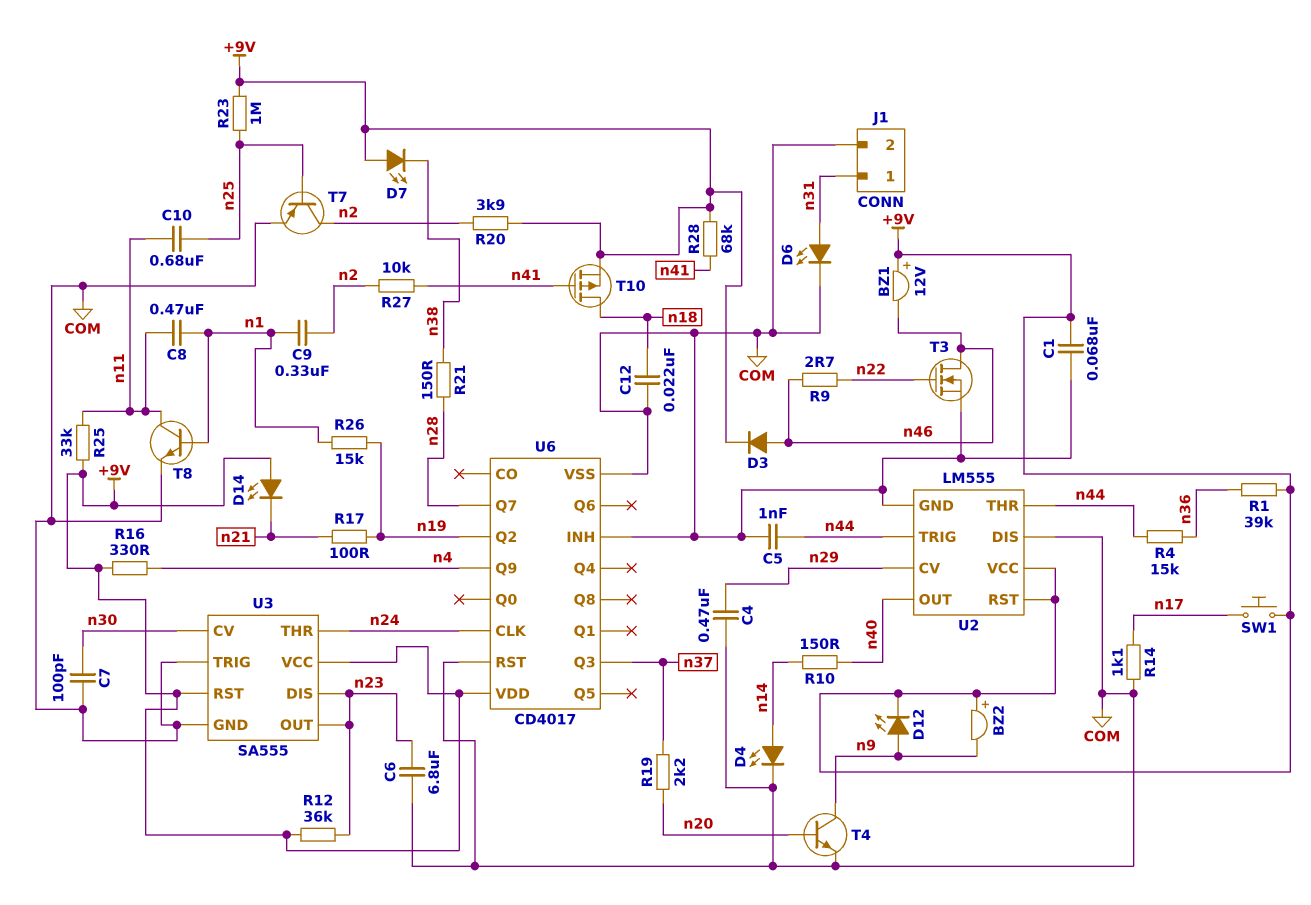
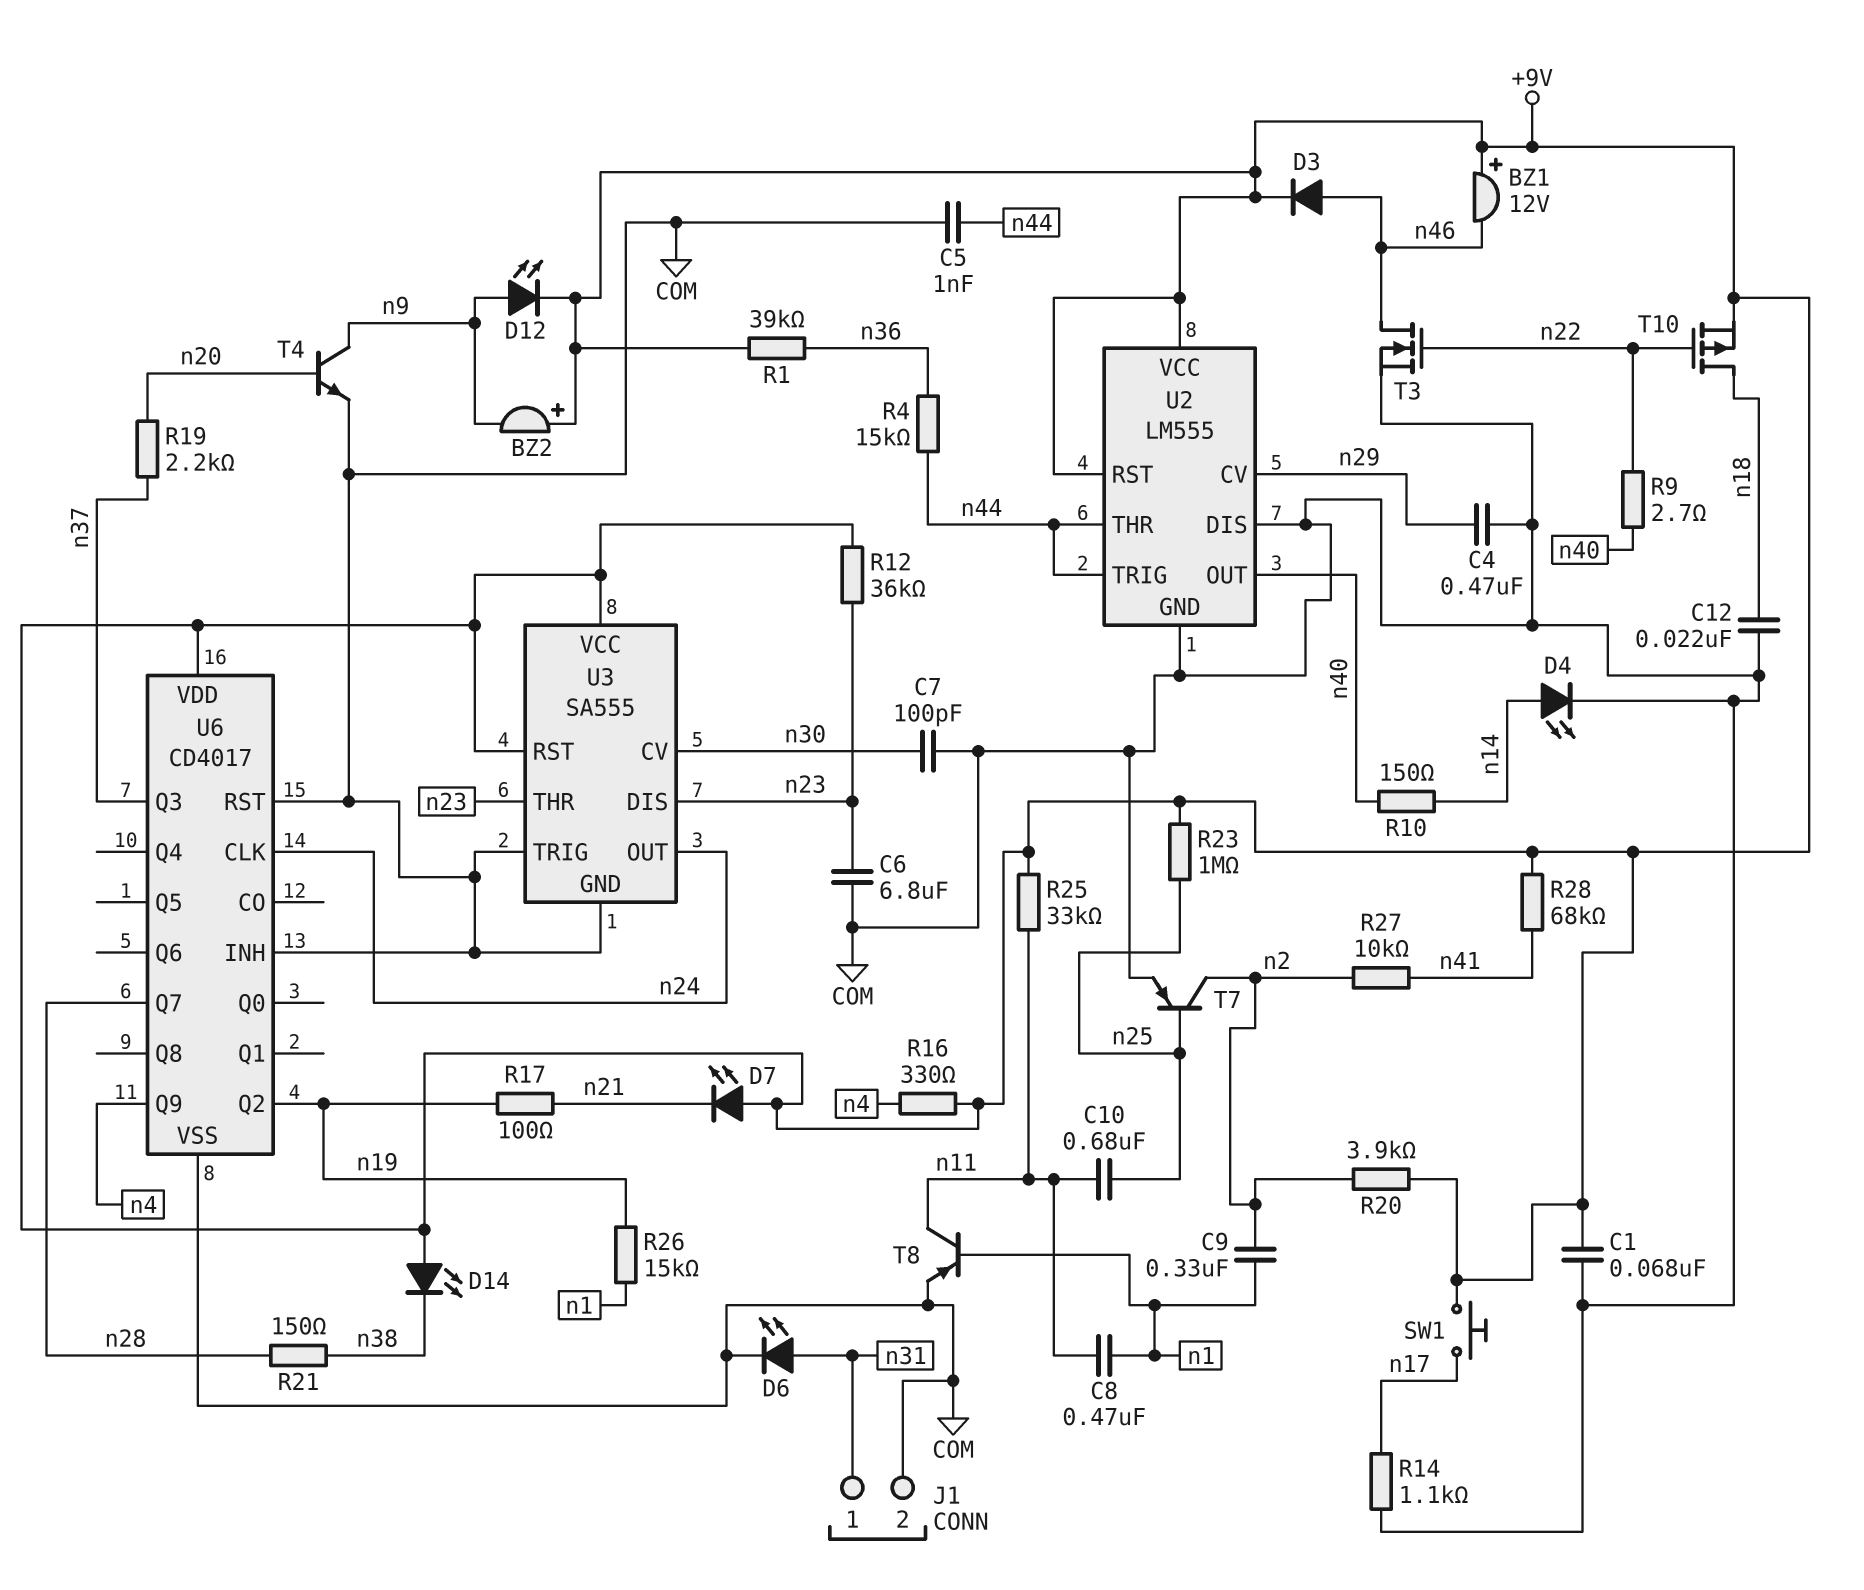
D7: LED (A +9V, K n38) -> LED (A +9V, K n21)
D14: LED (A +9V, K n21) -> LED (A +9V, K n38)
R9: 2.7 (n22, n46) -> 2.7 (n22, n40)
T8: NPN (B n1, C n11, E COM) -> PNP (B n1, C n11, E COM)
T10: PMOS (G n41, D n18, S +9V) -> PMOS (G n22, D n18, S +9V)
U3 pin OUT: n23 -> n24
U3 pin THR: n24 -> n23

